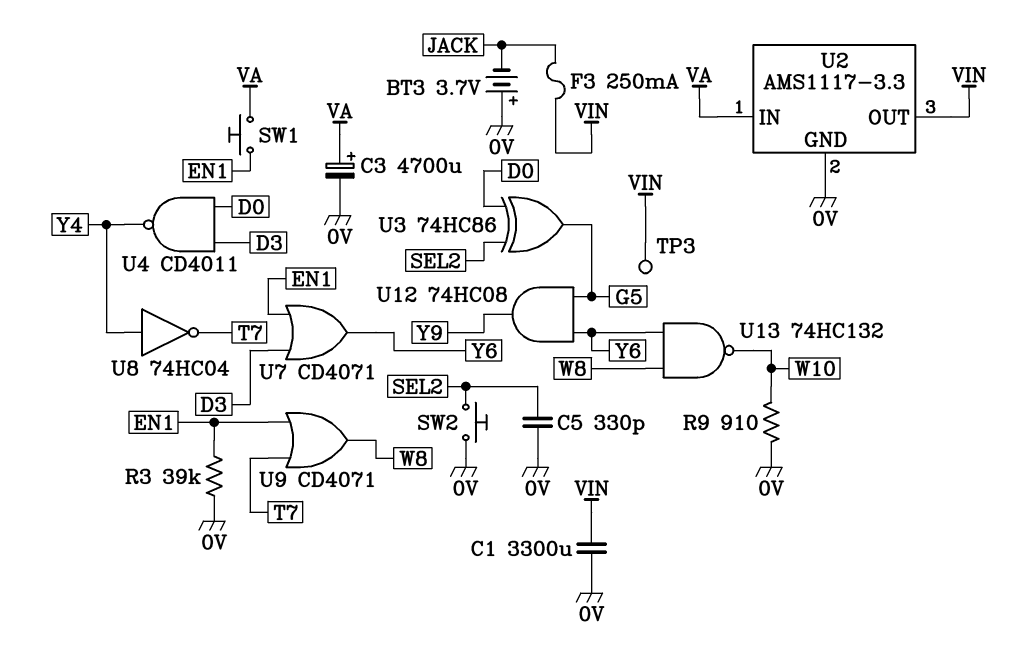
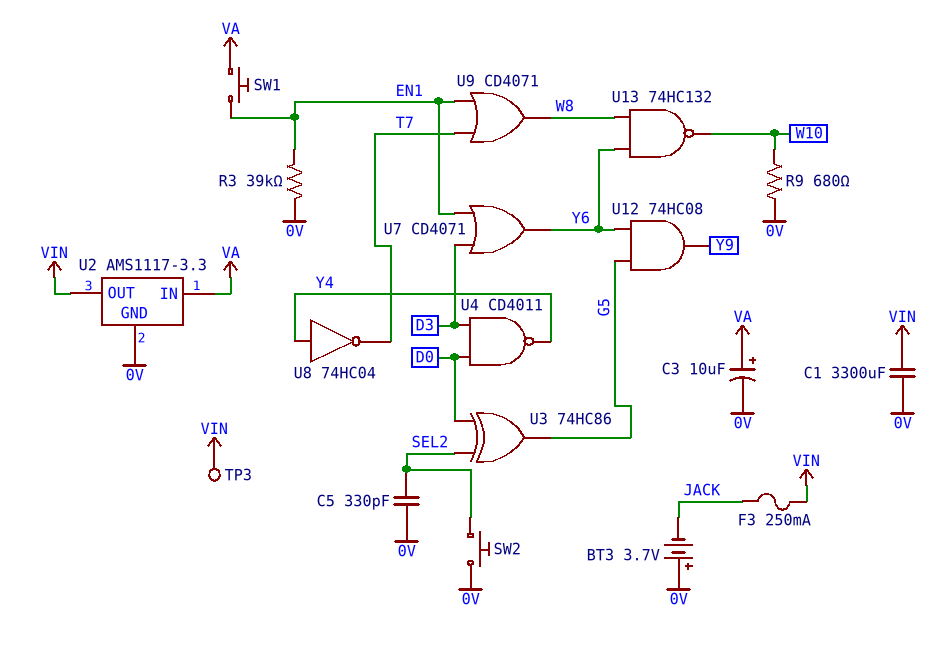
C3: 4700uF (plus VA, minus 0V) -> 10uF (plus VA, minus 0V)
R9: 910 (0V, W10) -> 680 (0V, W10)

